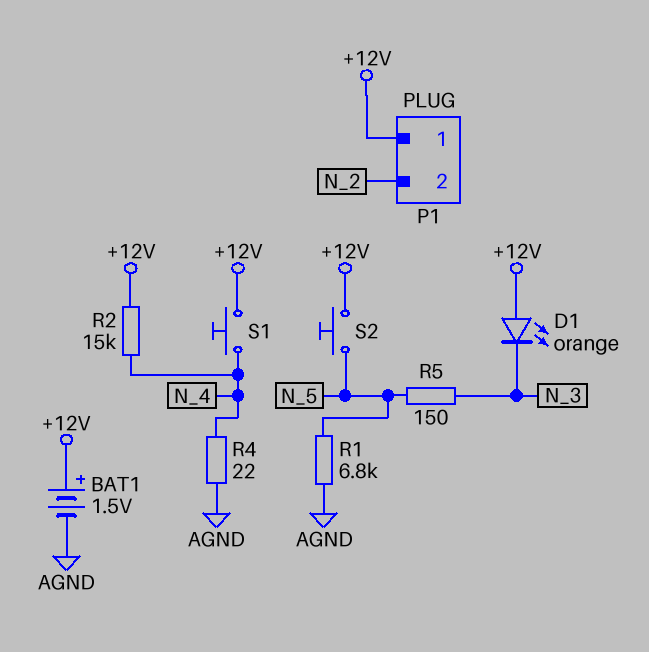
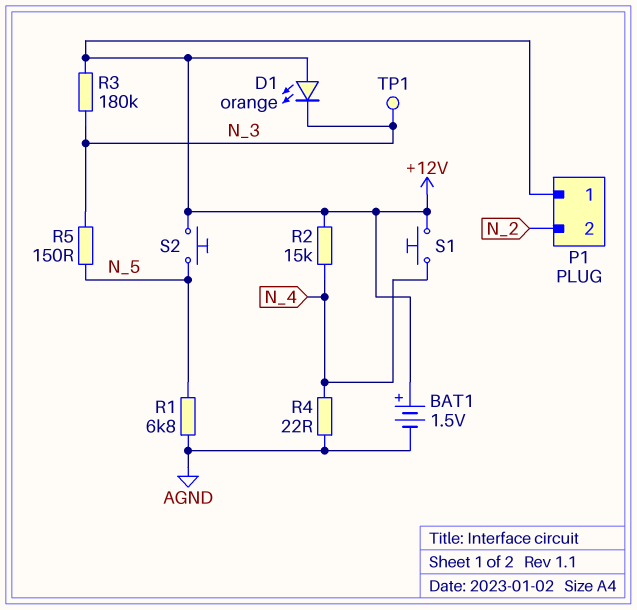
R3: none -> 180k (+12V, N_3)
TP1: none -> test point (N_3)

